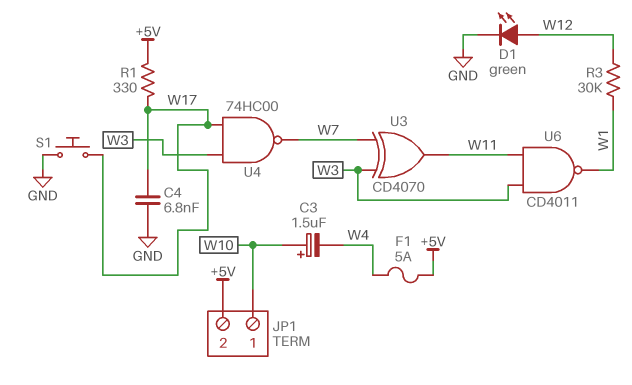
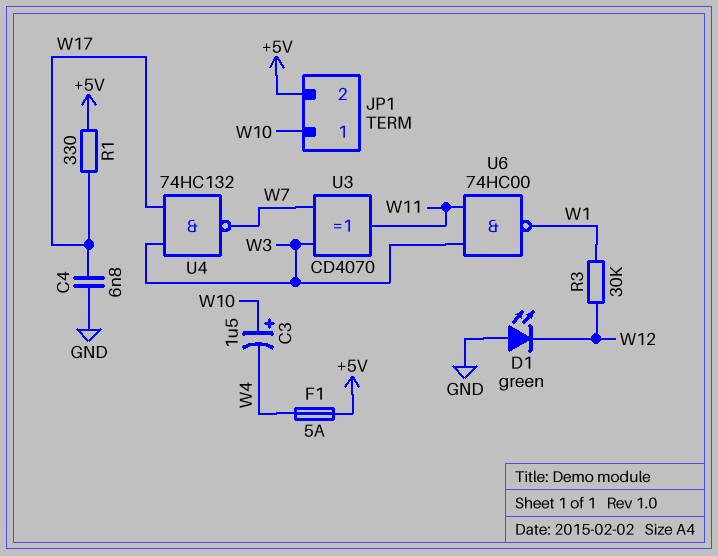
D1: LED green (A W12, K GND) -> LED green (A GND, K W12)
S1: button (GND, W17) -> none
U4: NAND 74HC00 (in W3, in W17, out W7) -> NAND 74HC132 (in W3, in W17, out W7)
U6: NAND CD4011 (in W3, in W11, out W1) -> NAND 74HC00 (in W3, in W11, out W1)

